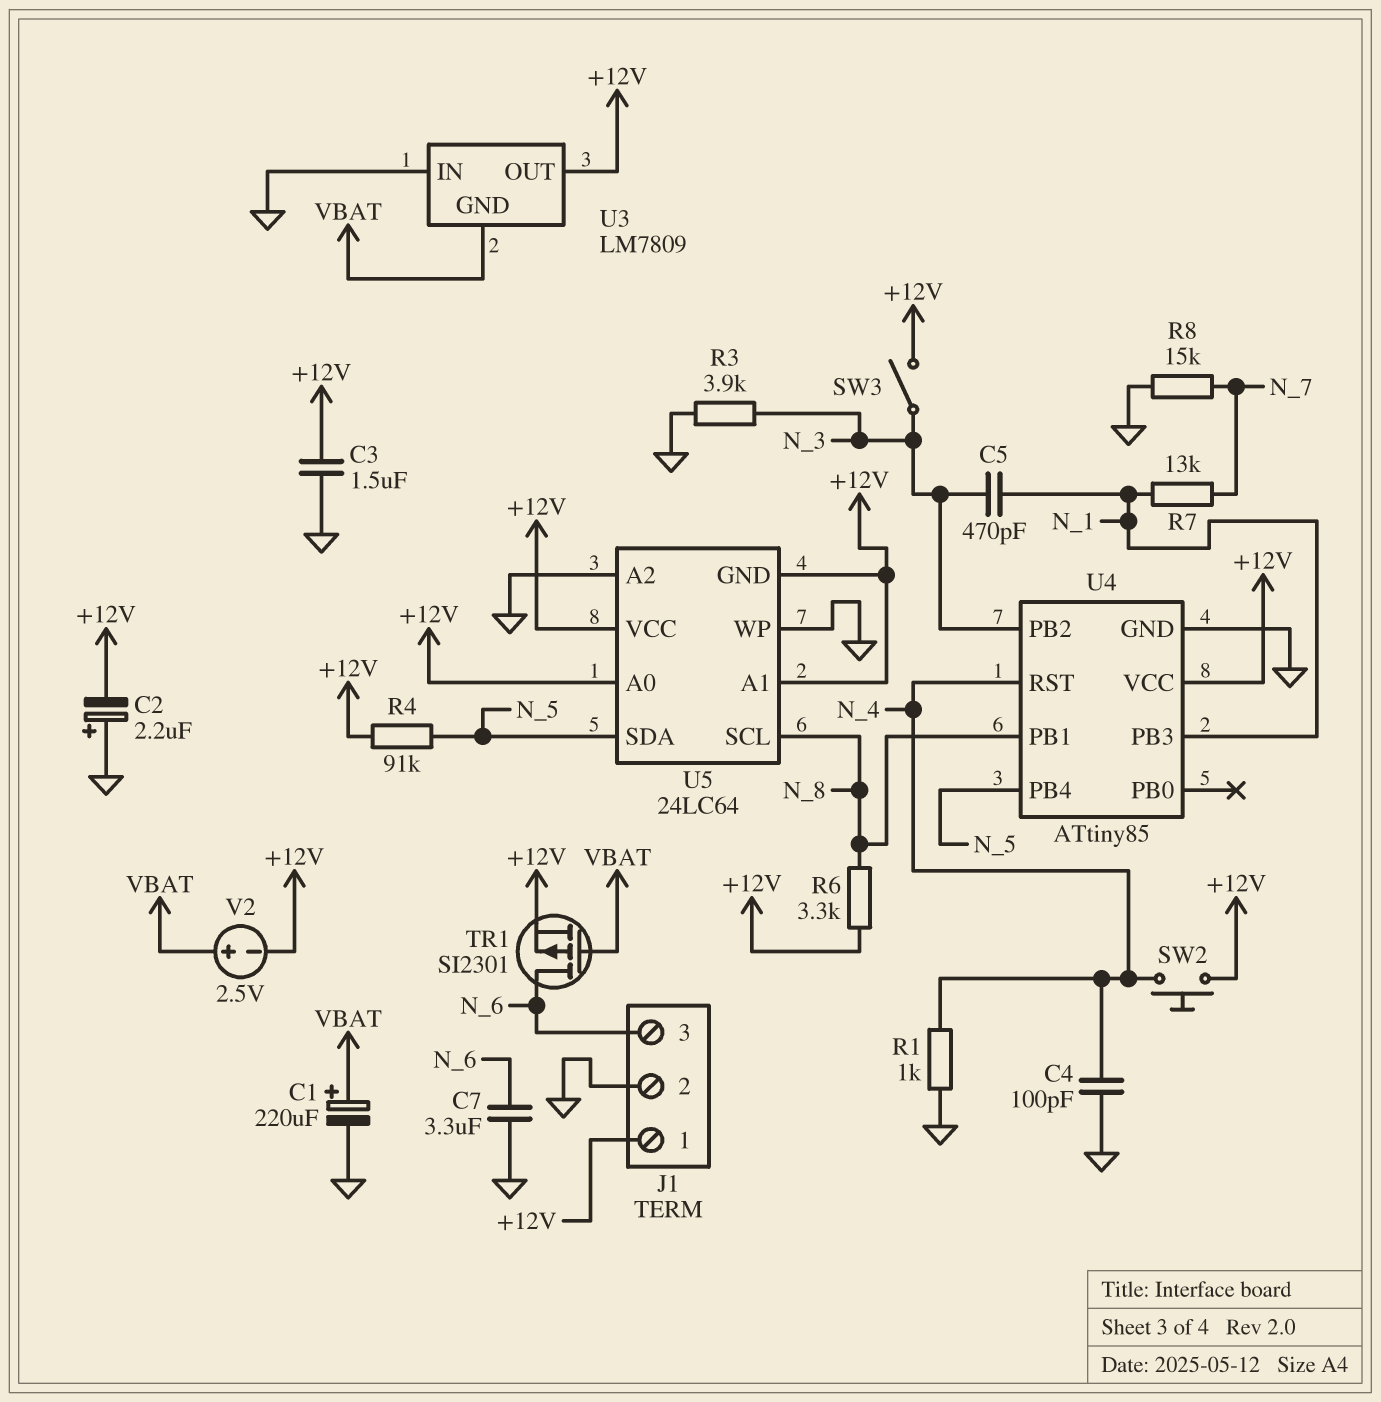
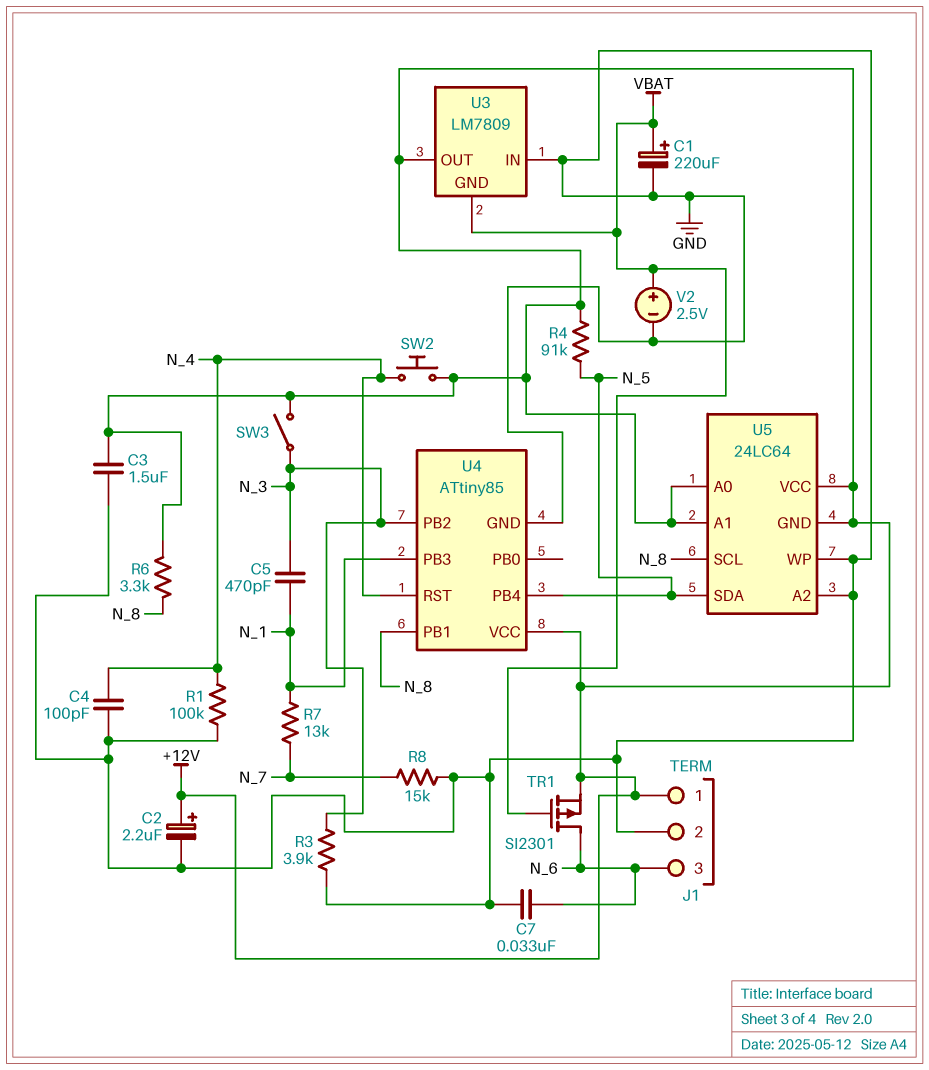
C2: 2.2uF (plus GND, minus +12V) -> 2.2uF (plus +12V, minus GND)
C7: 3.3uF (GND, N_6) -> 33nF (GND, N_6)
R1: 1k (GND, N_4) -> 100k (GND, N_4)
V2: 2.5V (plus VBAT, minus +12V) -> 2.5V (plus VBAT, minus GND)

